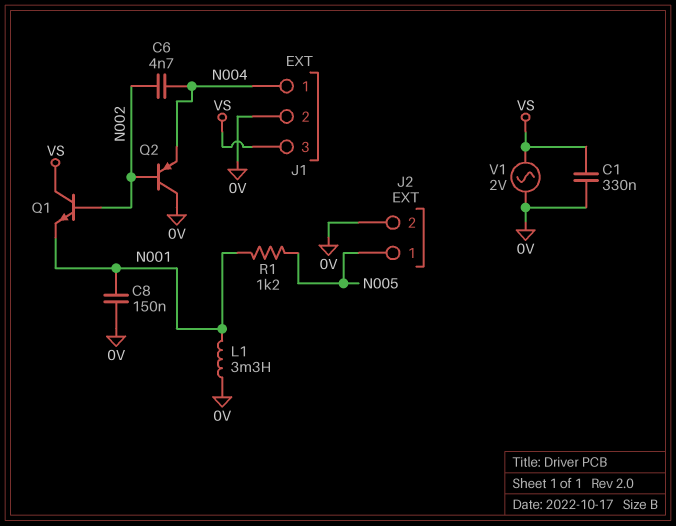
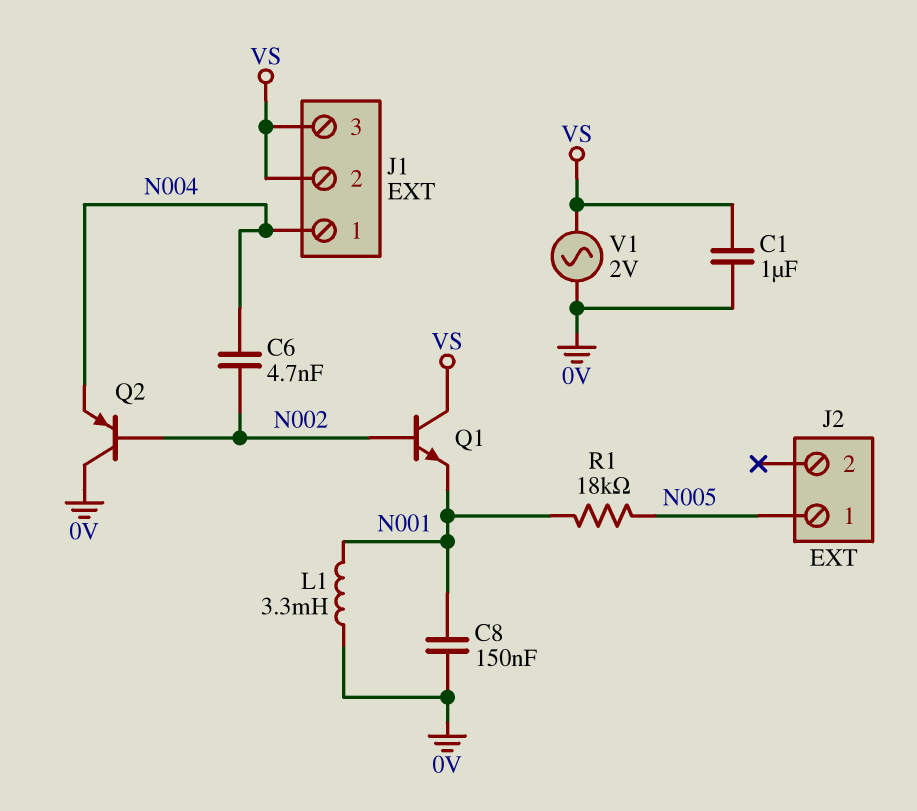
C1: 330nF (0V, VS) -> 1uF (0V, VS)
J1 pin 2: 0V -> VS
J2 pin 2: 0V -> none
R1: 1.2k (N001, N005) -> 18k (N001, N005)

